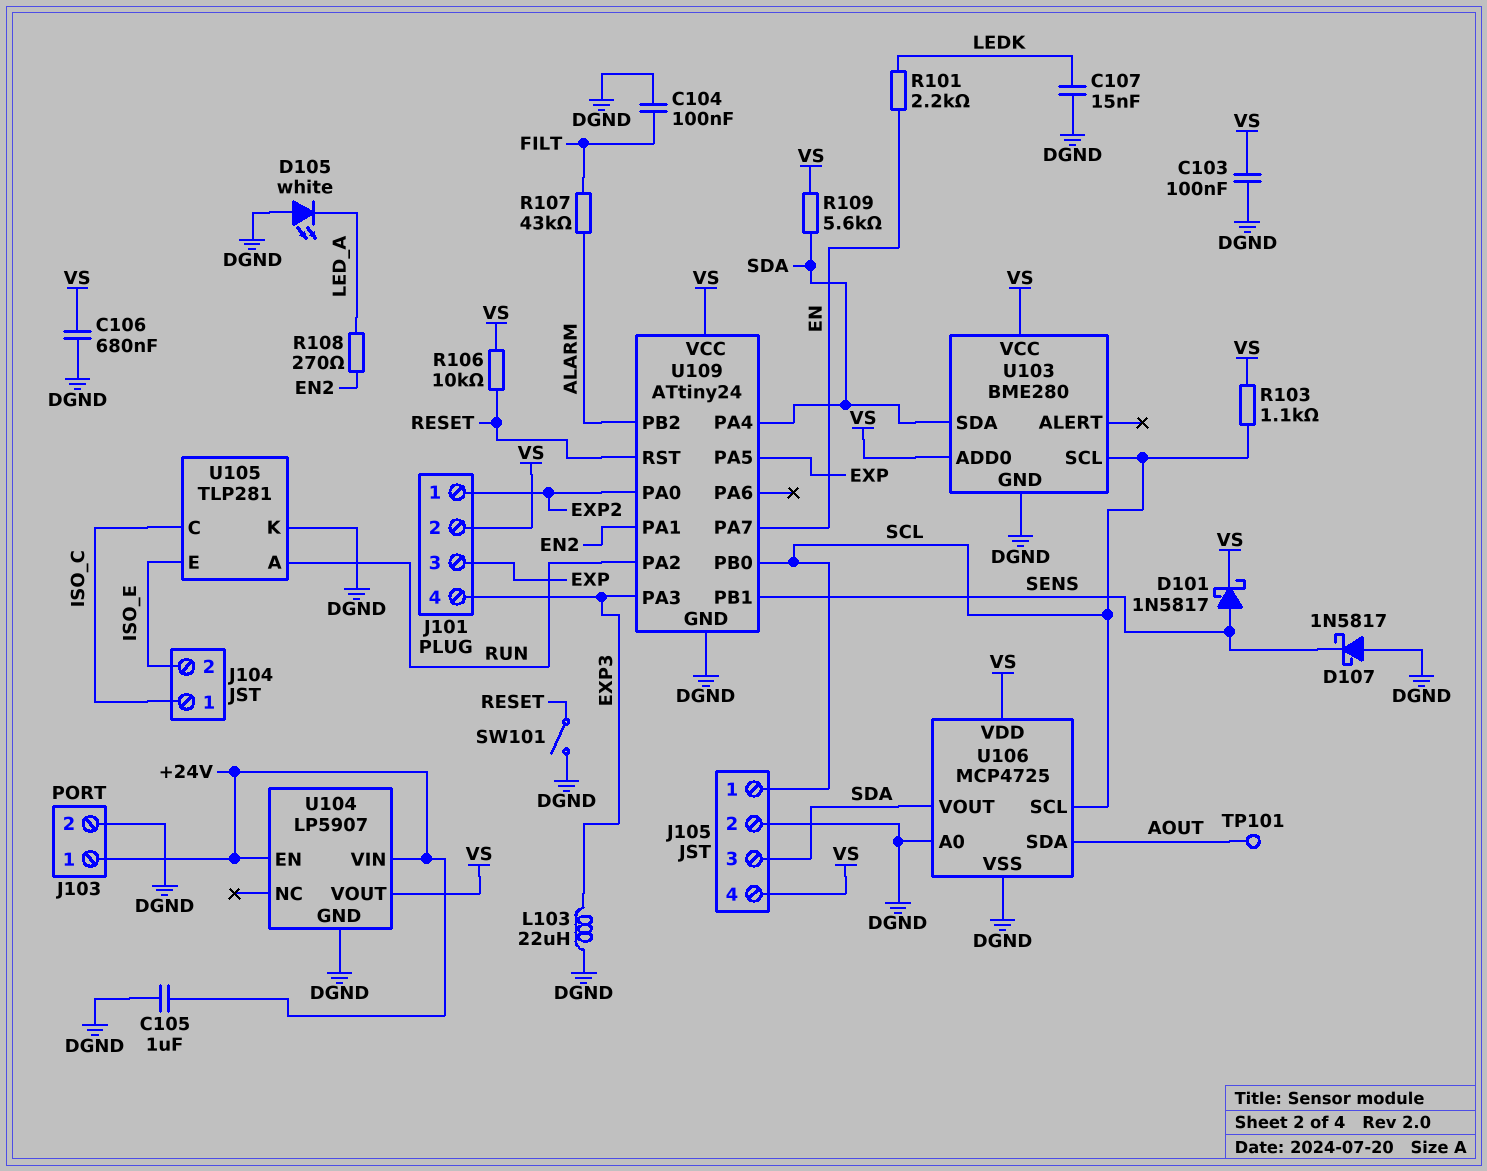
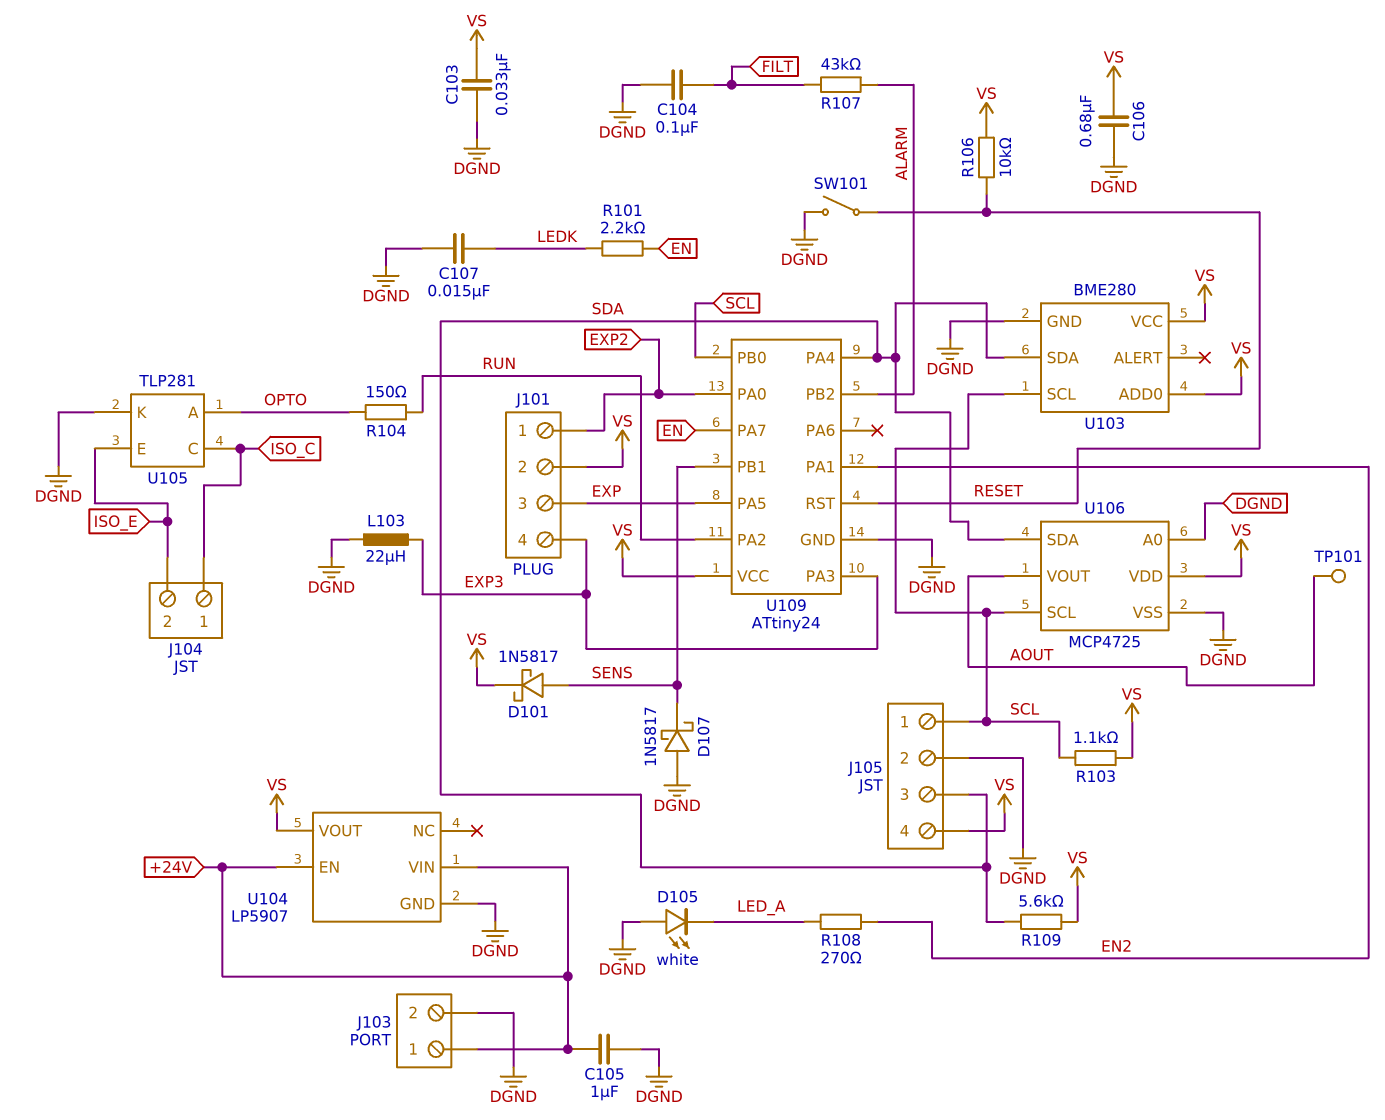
C103: 100nF (DGND, VS) -> 33nF (DGND, VS)
R104: none -> 150 (OPTO, RUN)
U105 pin A: RUN -> OPTO
U106 pin SDA: AOUT -> SDA
U106 pin VOUT: SDA -> AOUT

